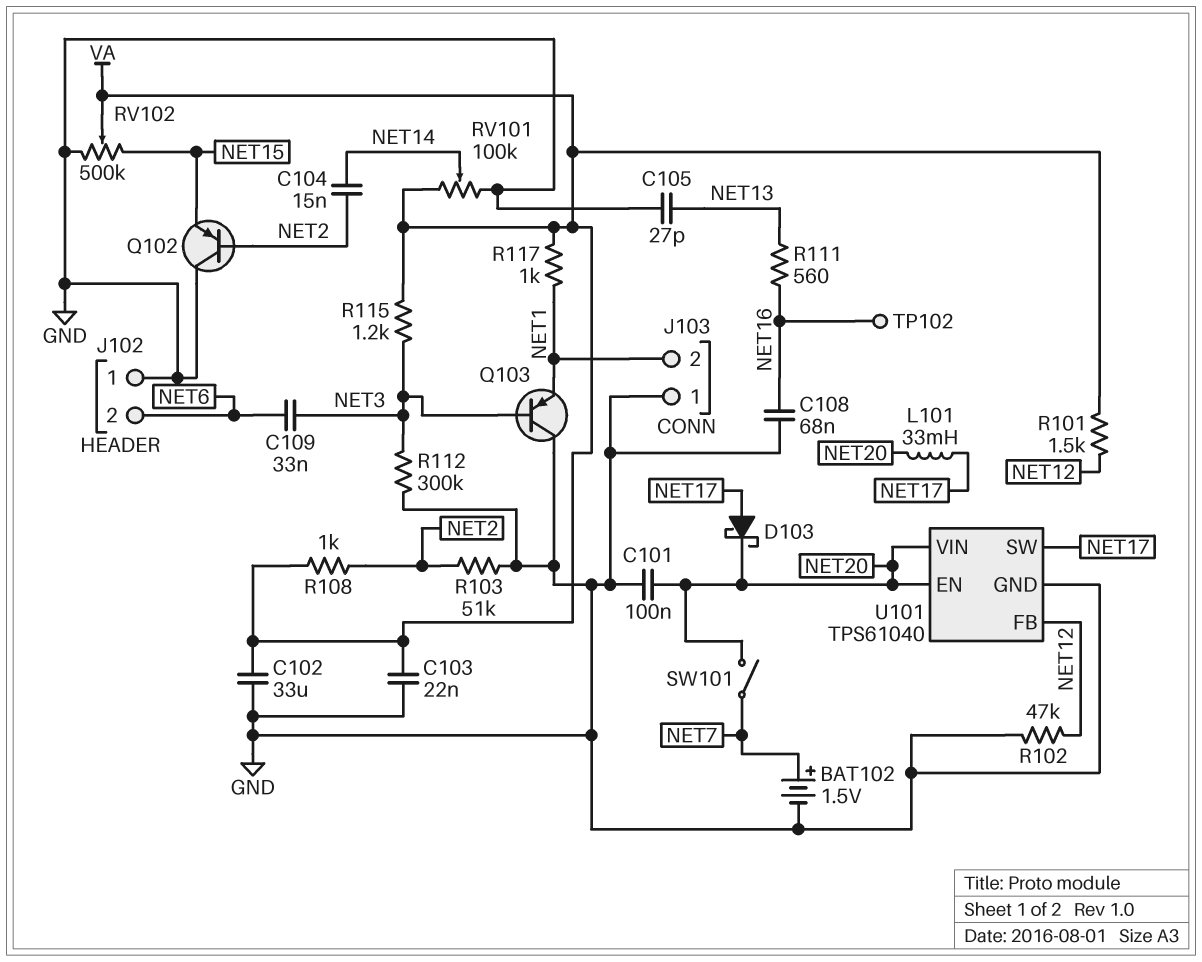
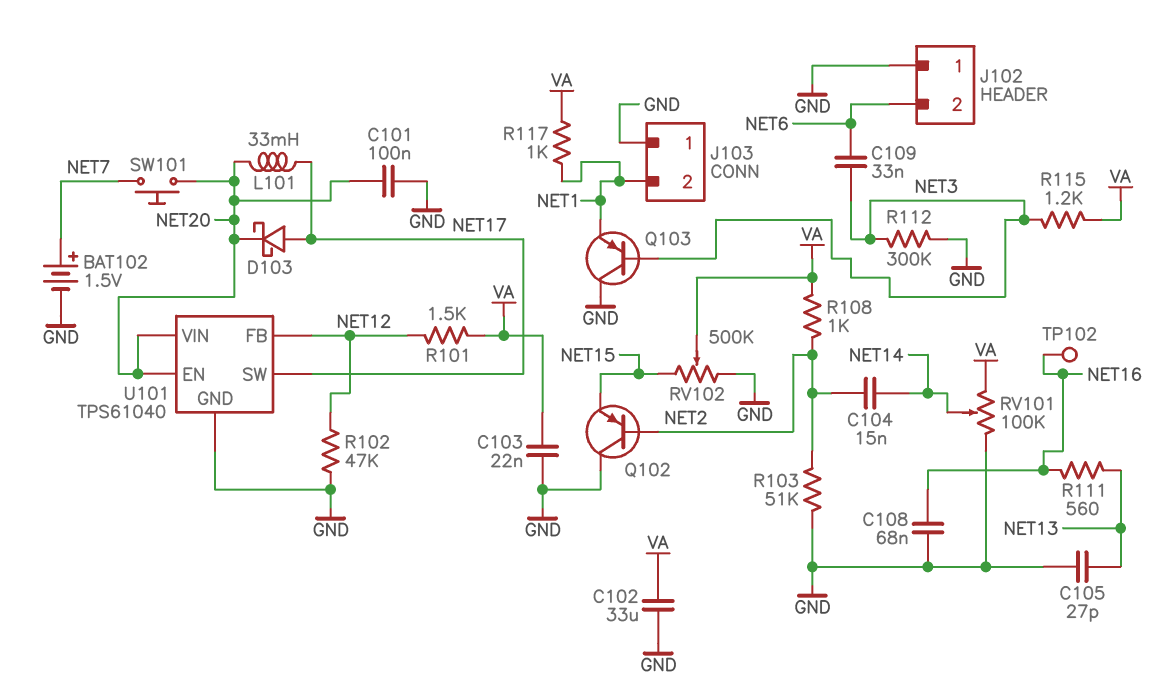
SW101: switch (NET7, NET20) -> button (NET7, NET20)

